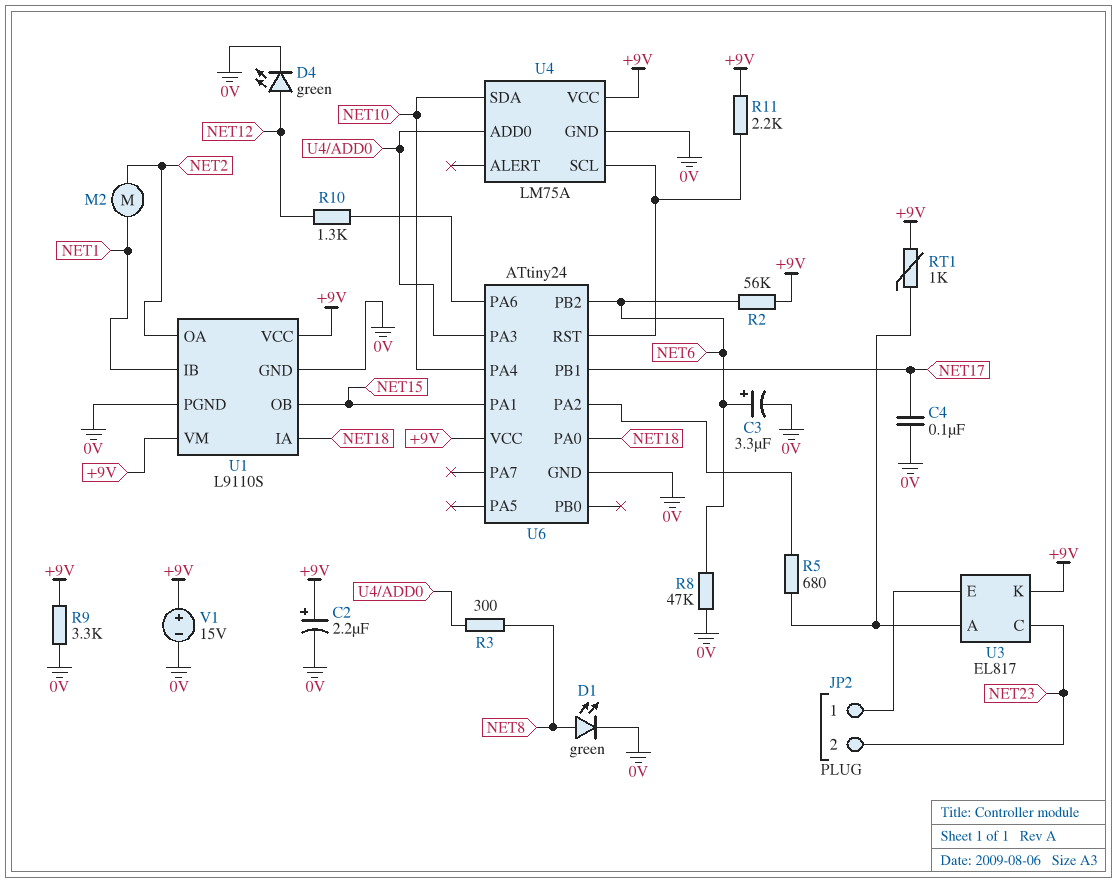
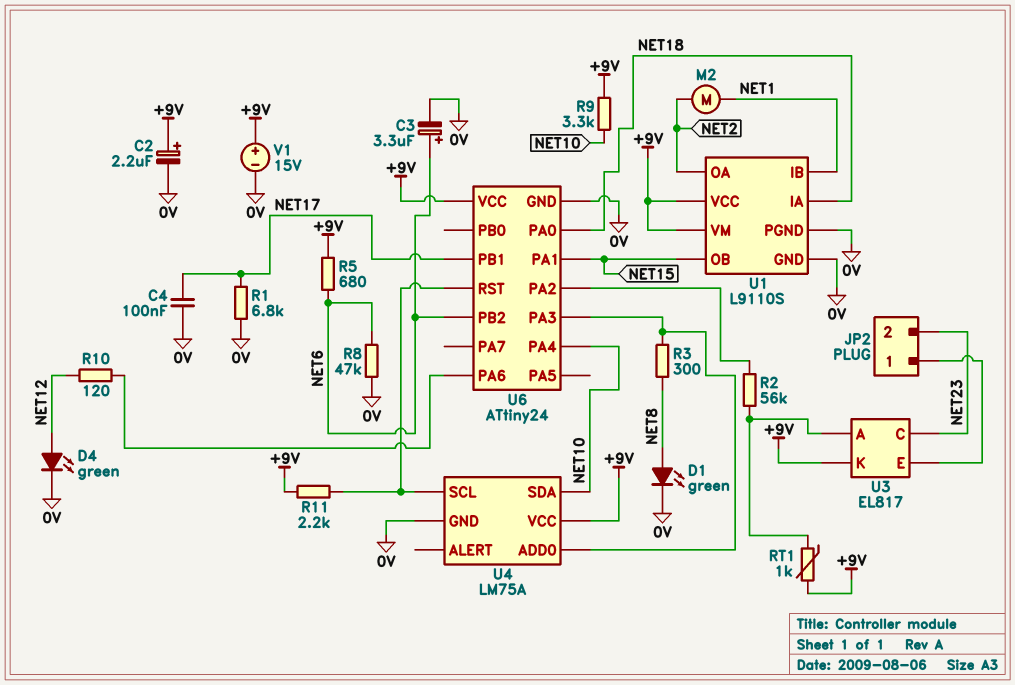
R1: none -> 6.8k (0V, NET17)
R2: 56k (+9V, NET6) -> 56k (U3/A, U6/PA2)
R5: 680 (U3/A, U6/PA2) -> 680 (+9V, NET6)
R9: 3.3k (+9V, 0V) -> 3.3k (+9V, NET10)
R10: 1.3k (NET12, U6/PA6) -> 120 (NET12, U6/PA6)

